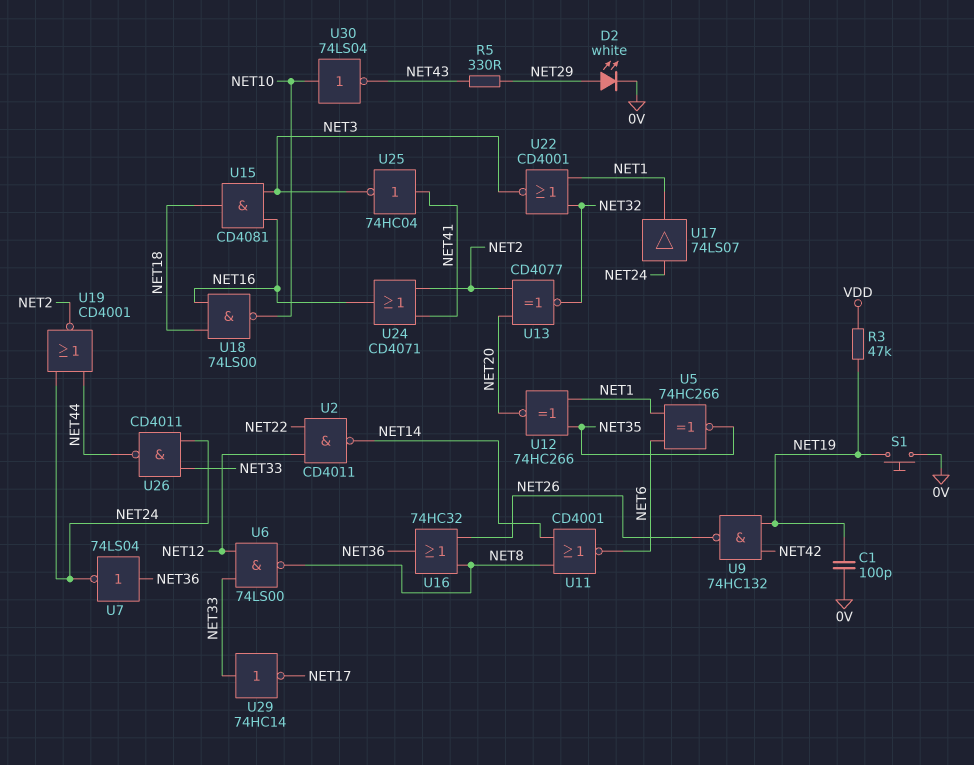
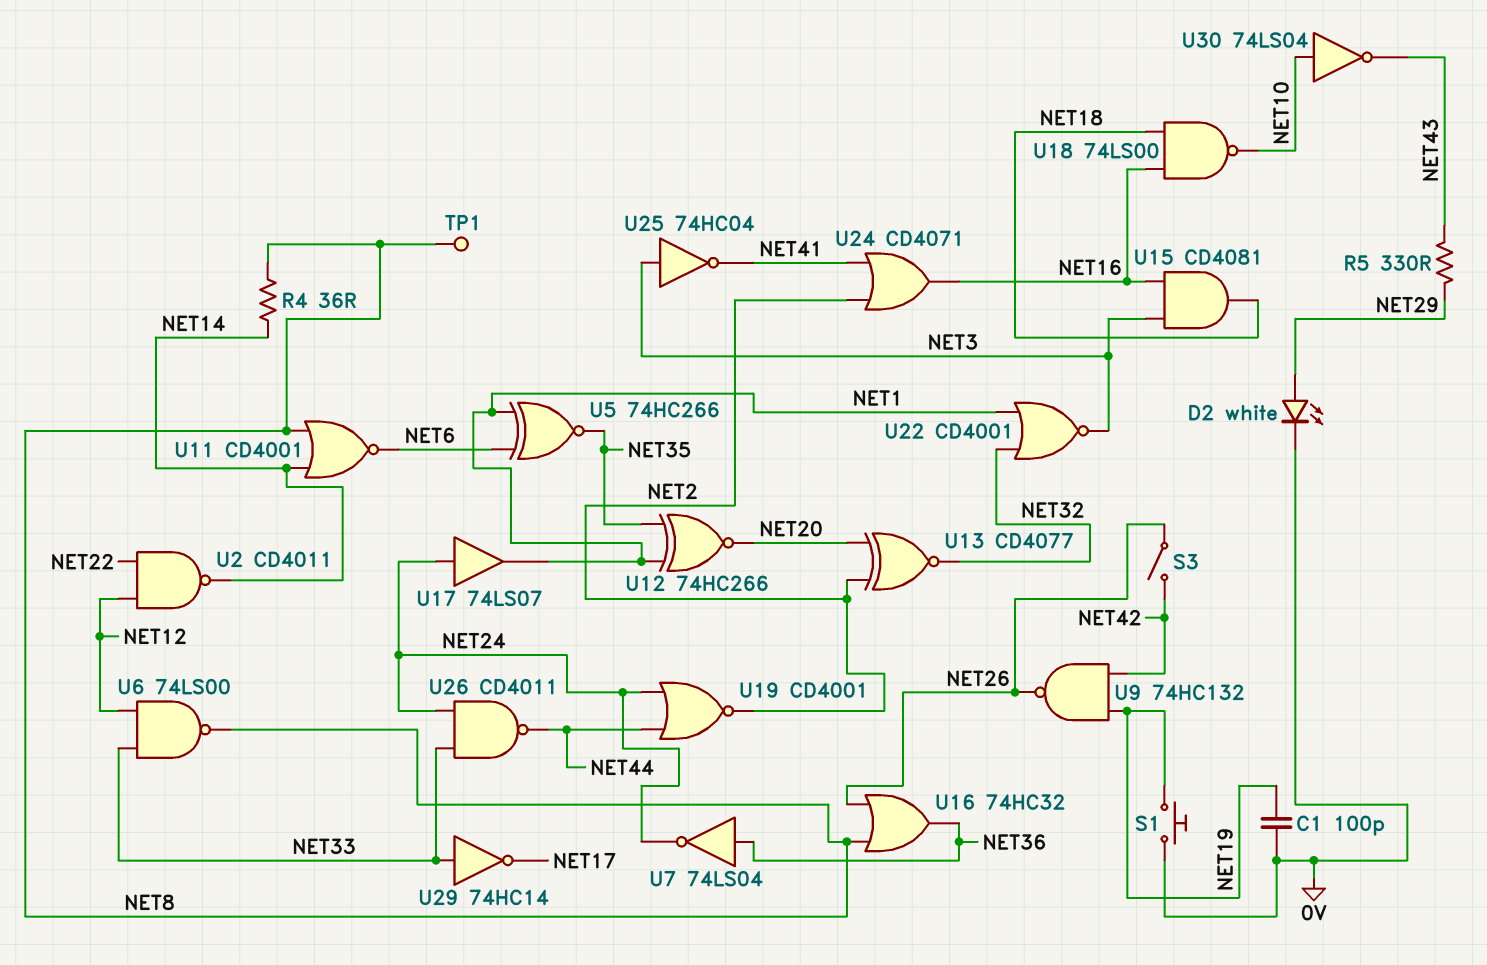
R3: 47k (NET19, VDD) -> none
R4: none -> 36 (NET8, NET14)
S3: none -> switch (NET26, NET42)
TP1: none -> test point (NET8)
U25: NOT 74HC04 (in NET41, out NET3) -> NOT 74HC04 (in NET3, out NET41)

